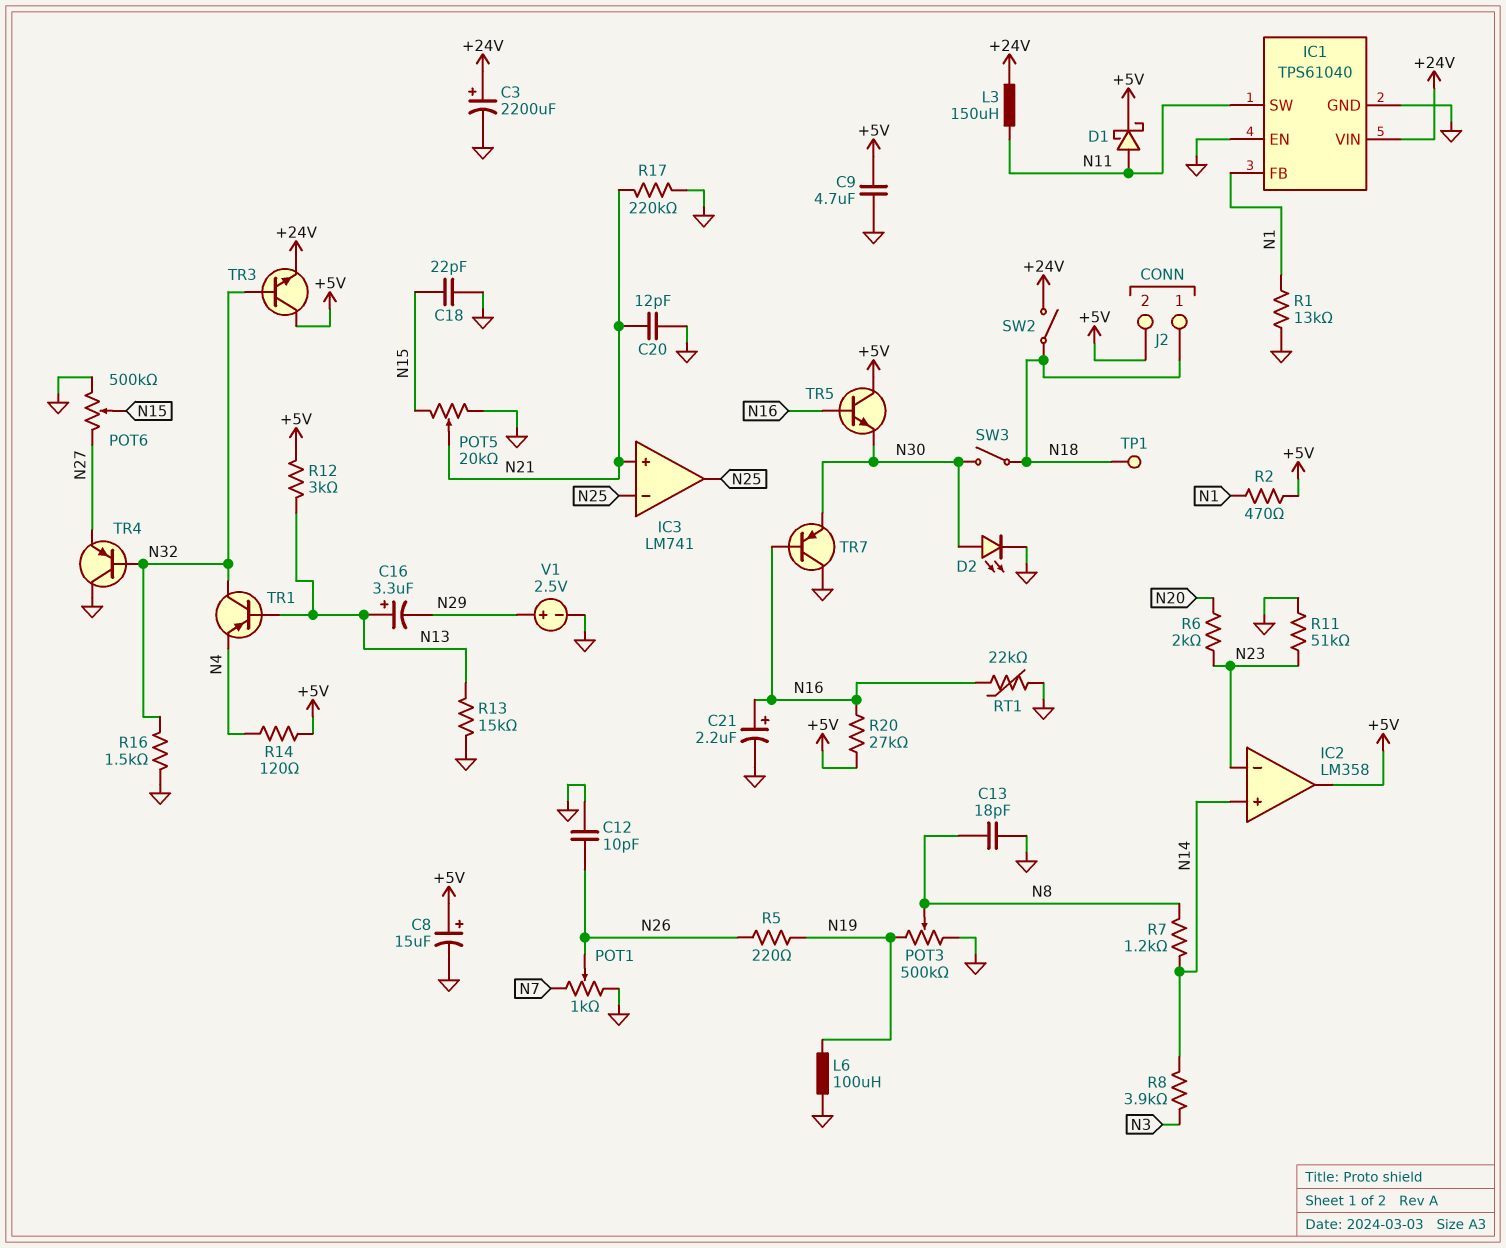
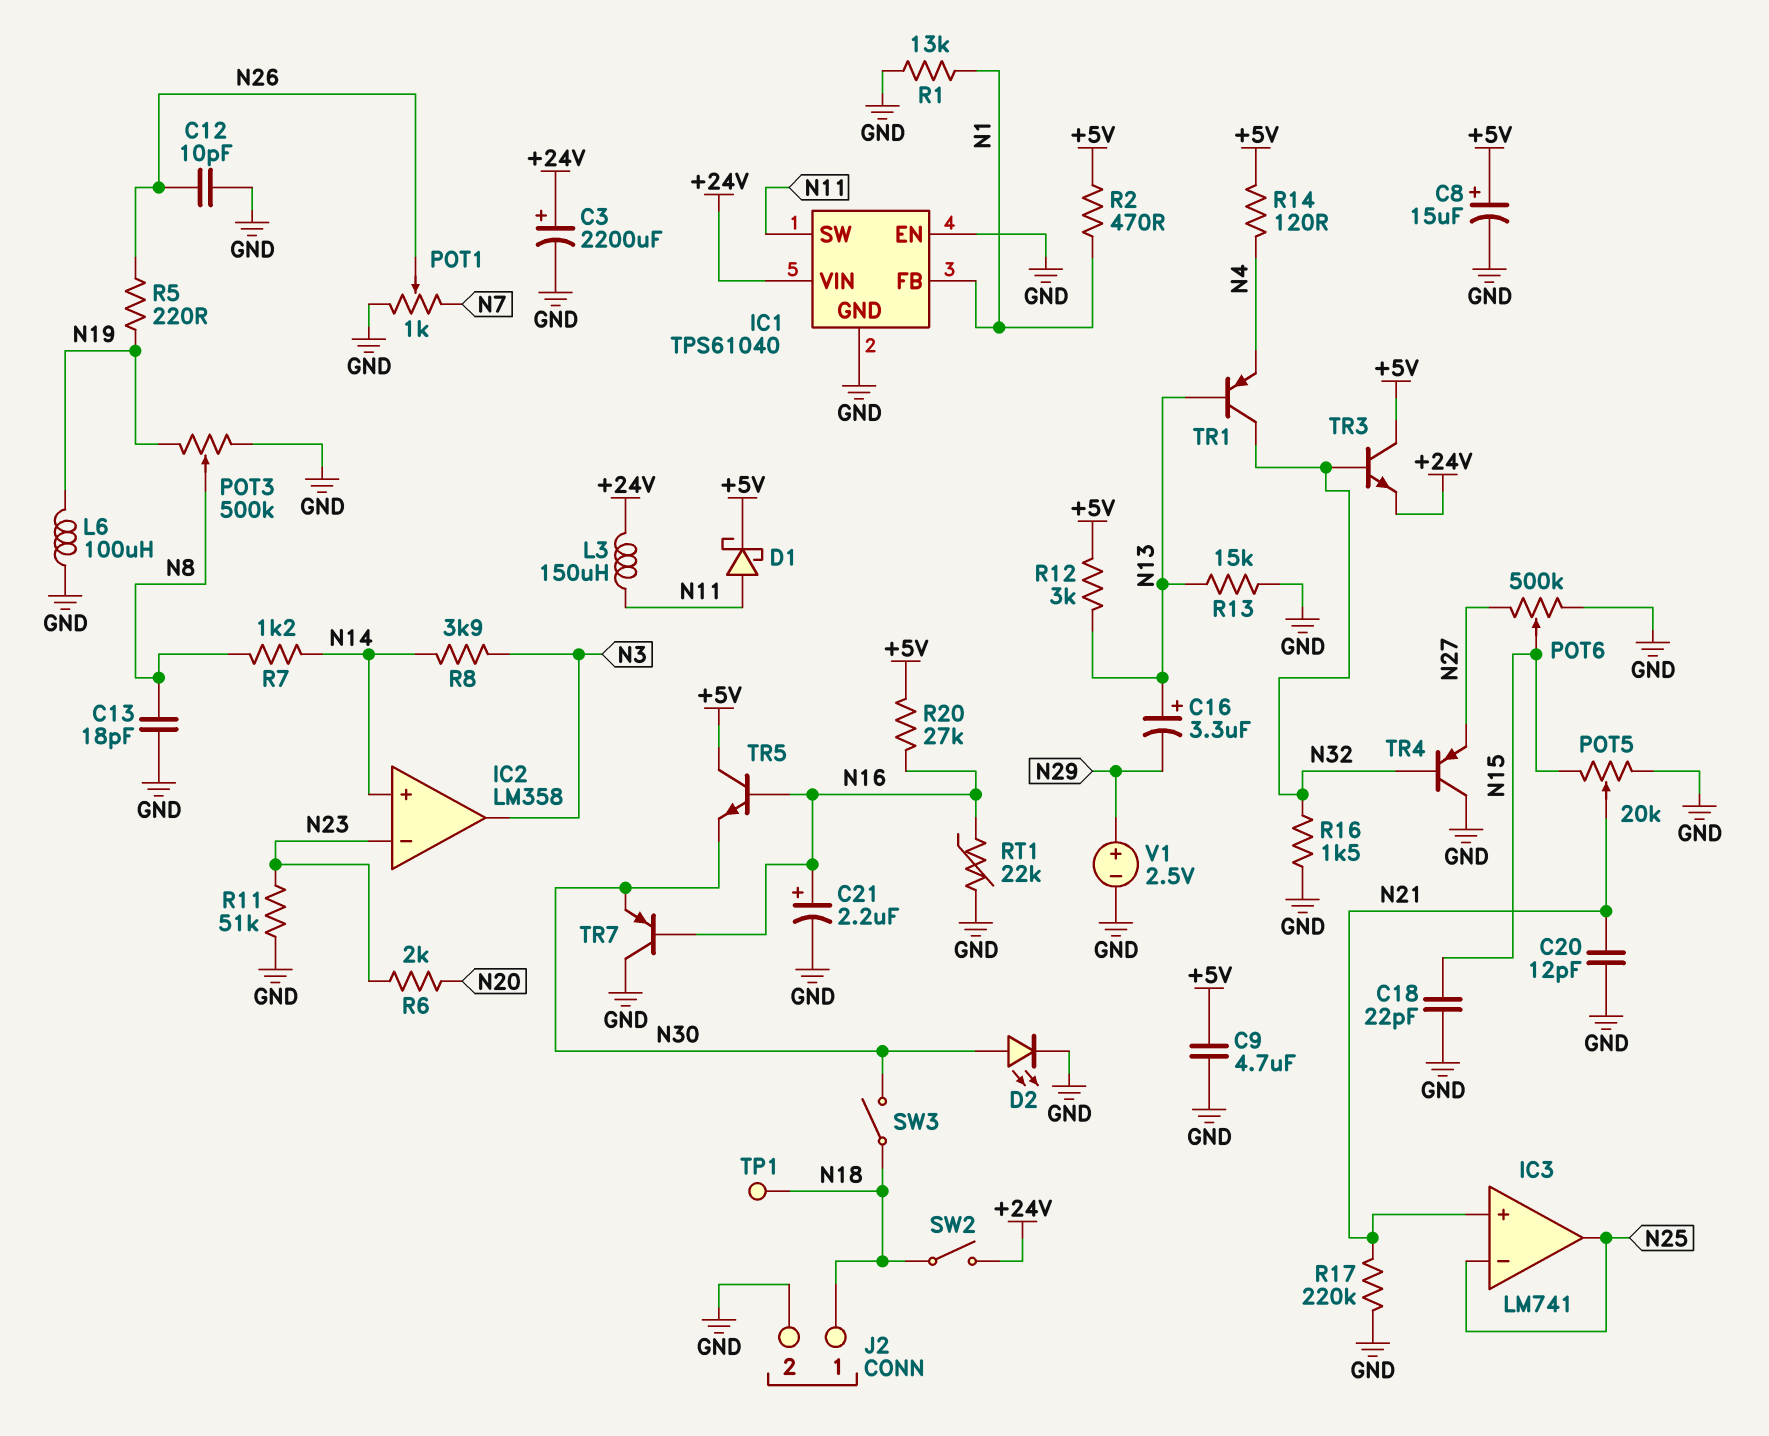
IC2 pin out: +5V -> N3
J2 pin 2: +5V -> GND

